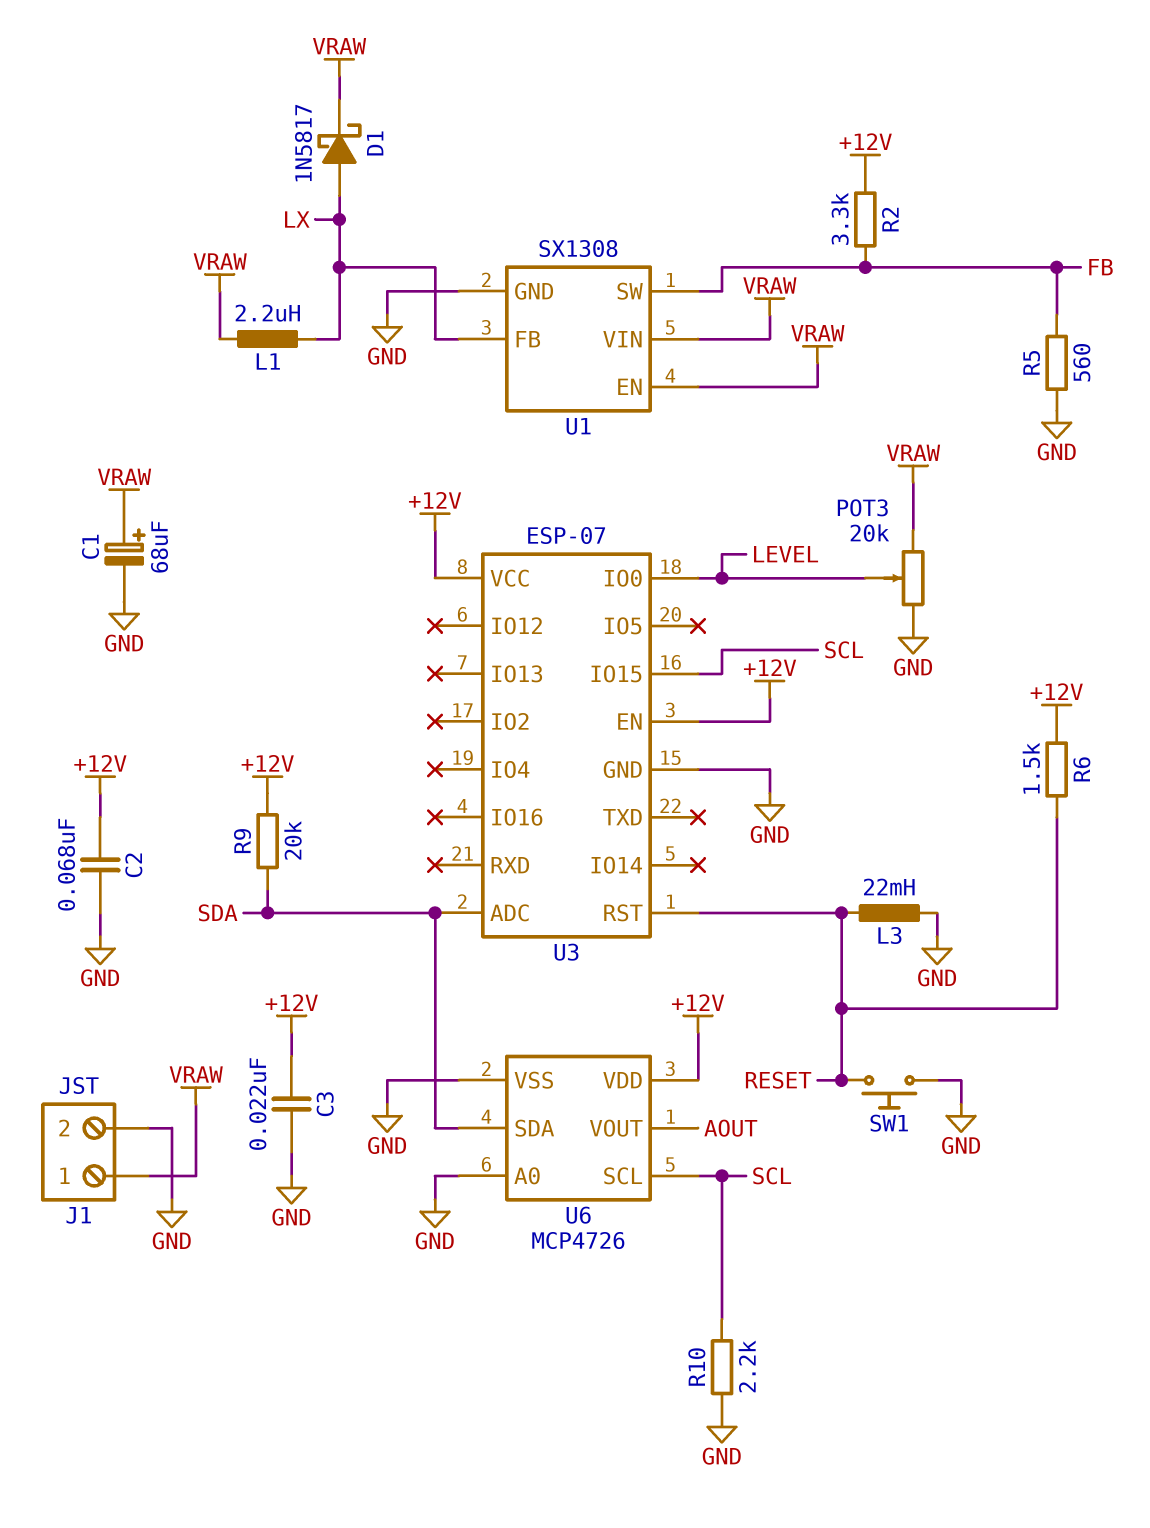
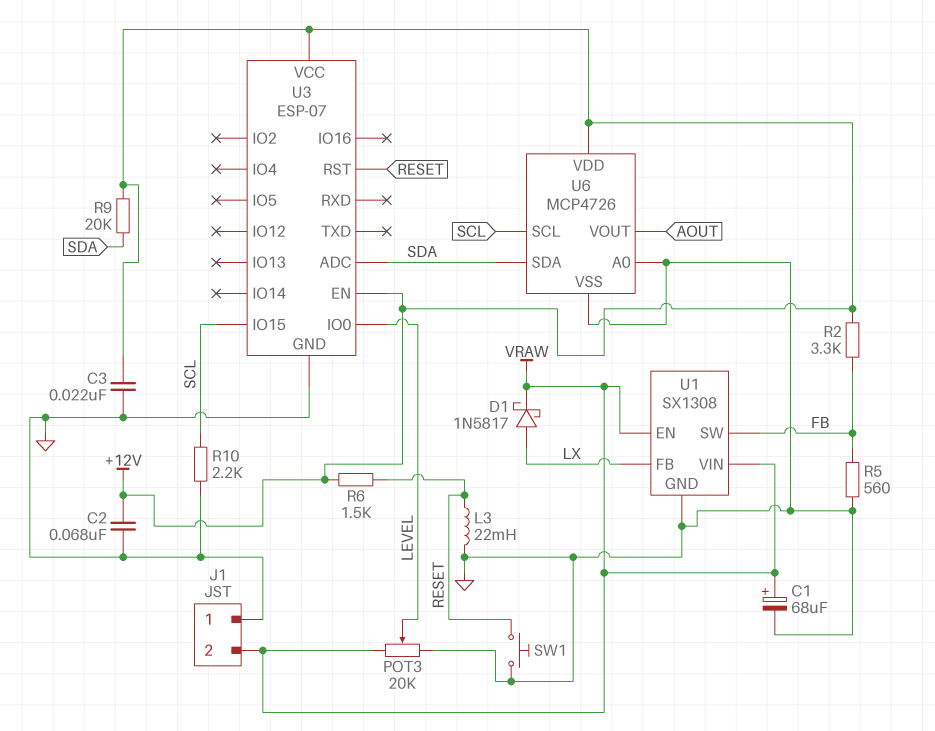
J1 pin 1: VRAW -> GND
J1 pin 2: GND -> VRAW
L1: 2.2uH (LX, VRAW) -> none

